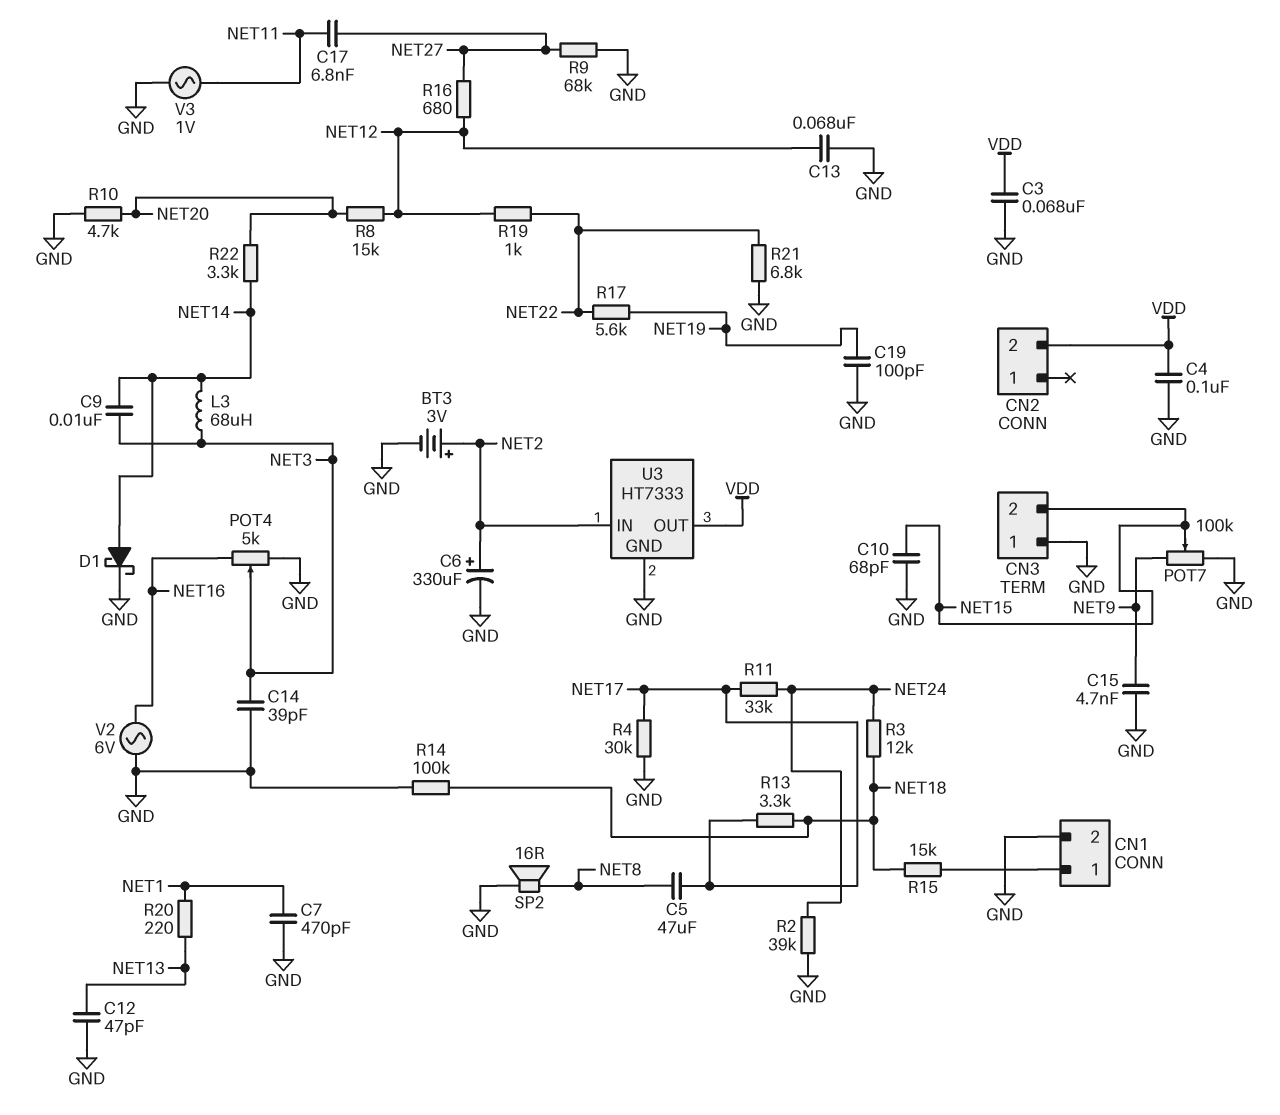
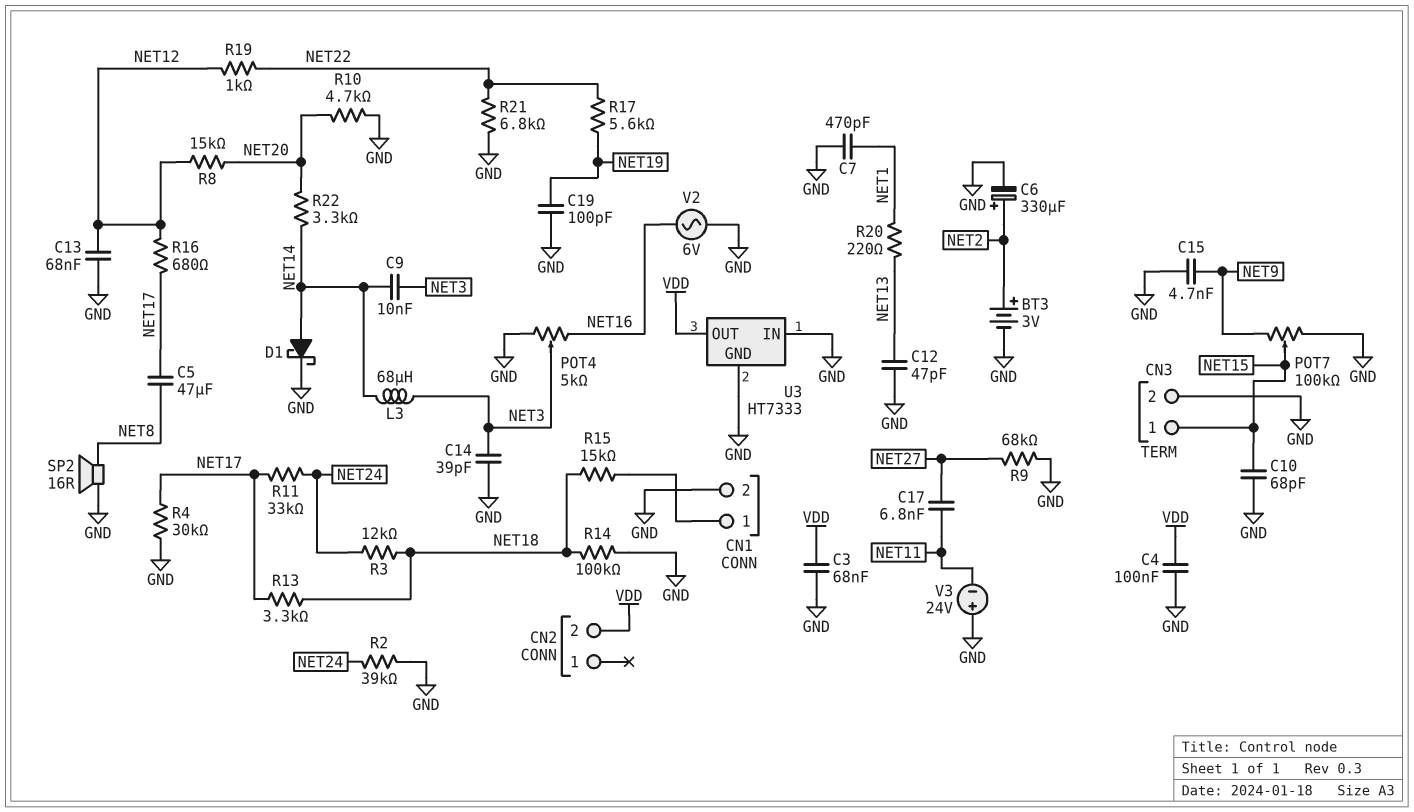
CN3 pin 1: GND -> NET15
CN3 pin 2: NET15 -> GND
R16: 680 (NET12, NET27) -> 680 (NET12, NET17)
U3 pin IN: NET2 -> GND
V3: AC 1V (GND, NET11) -> 24V (plus GND, minus NET11)

